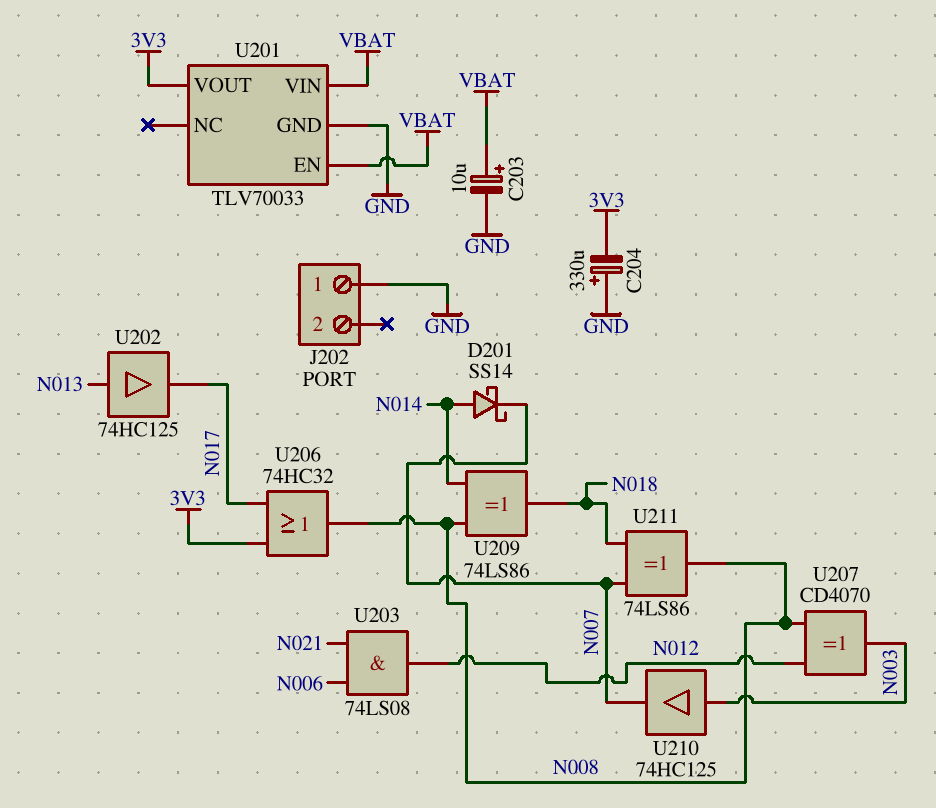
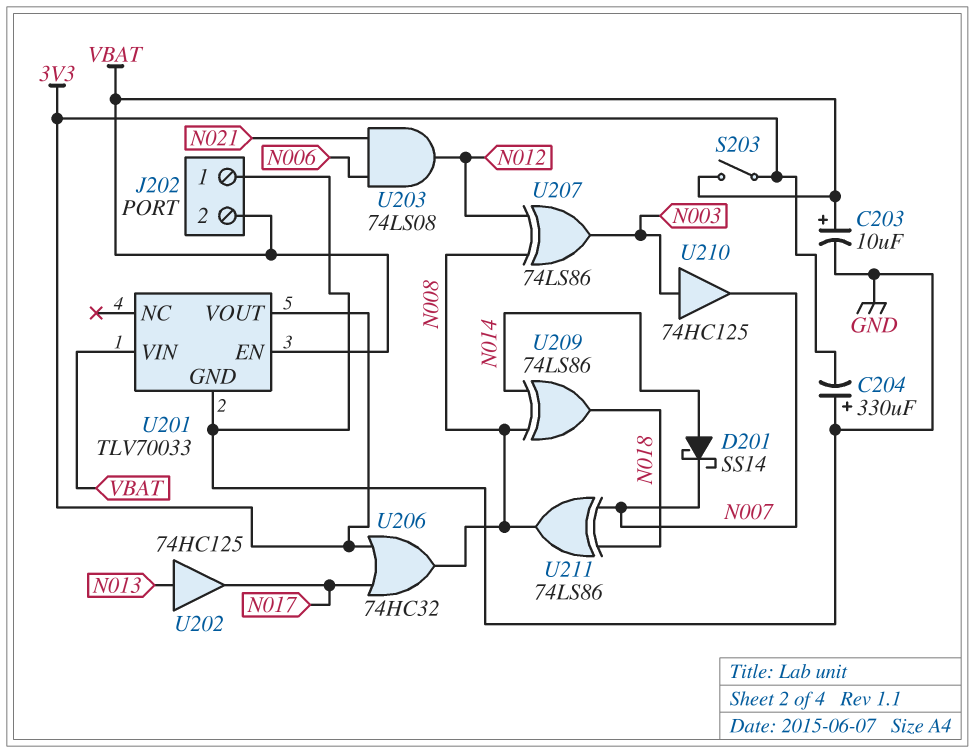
J202 pin 2: none -> VBAT
S203: none -> switch (3V3, VBAT)
U207: XOR CD4070 (in N008, in N012, out N003) -> XOR 74LS86 (in N008, in N012, out N003)

